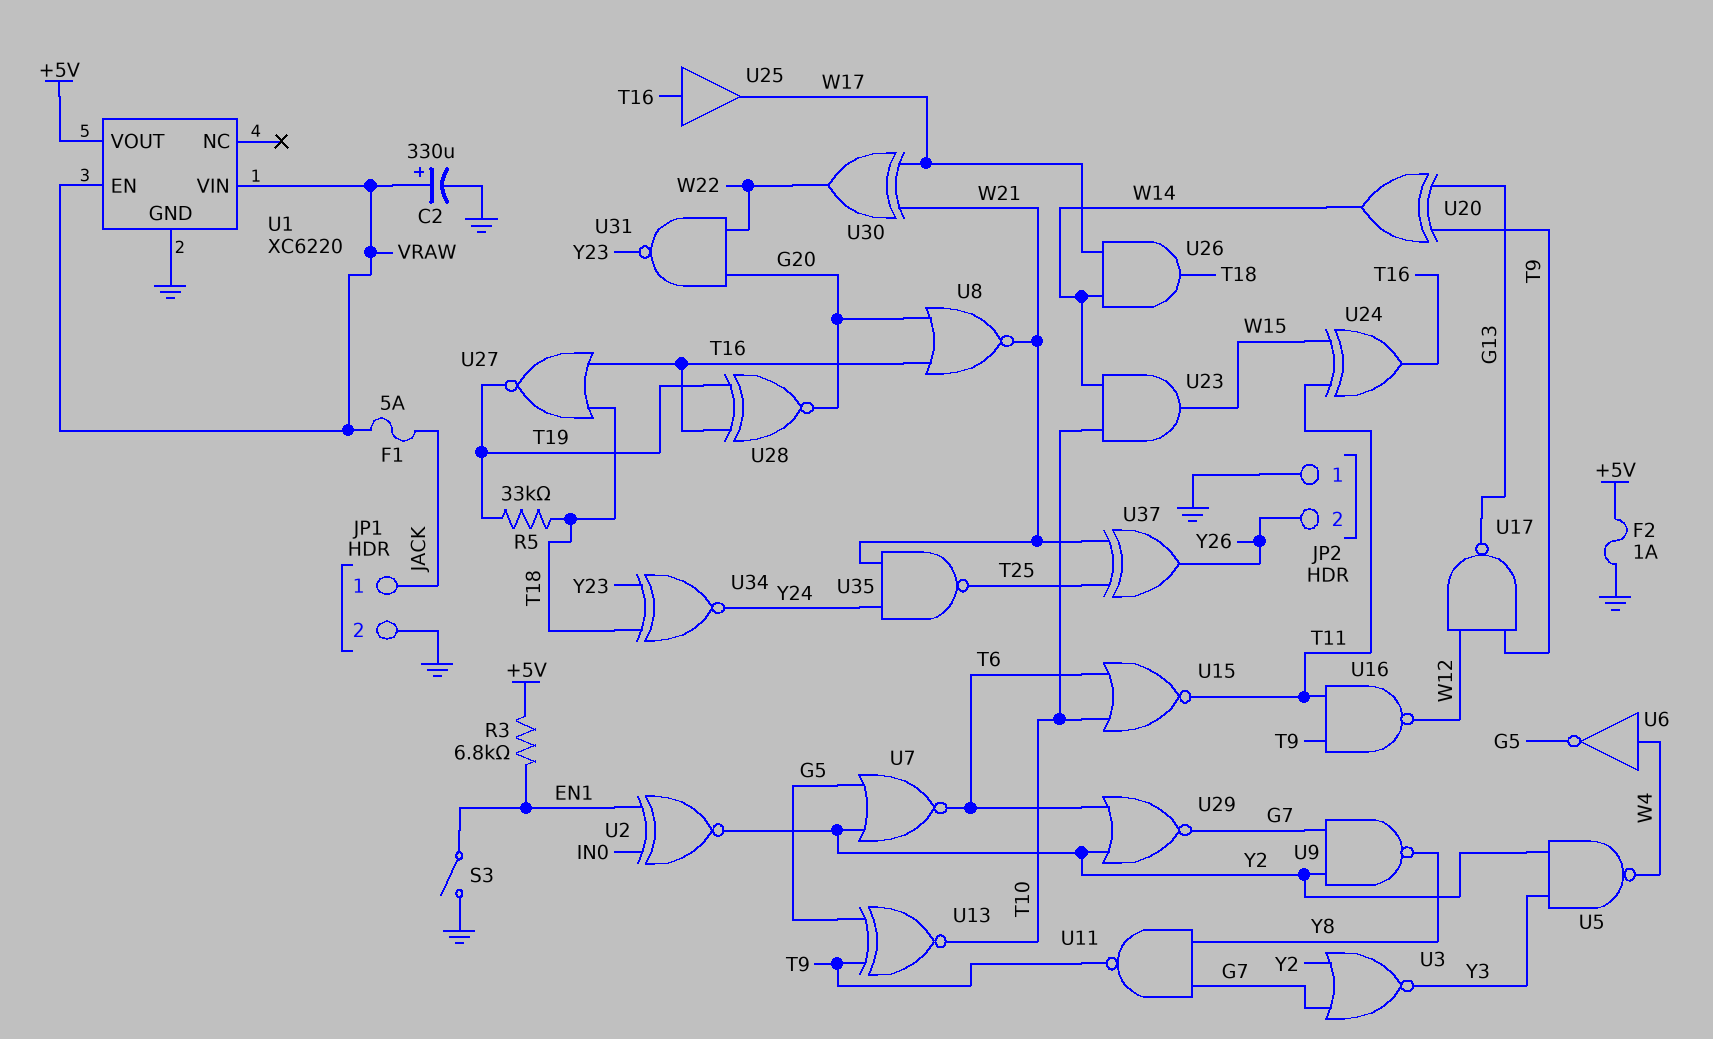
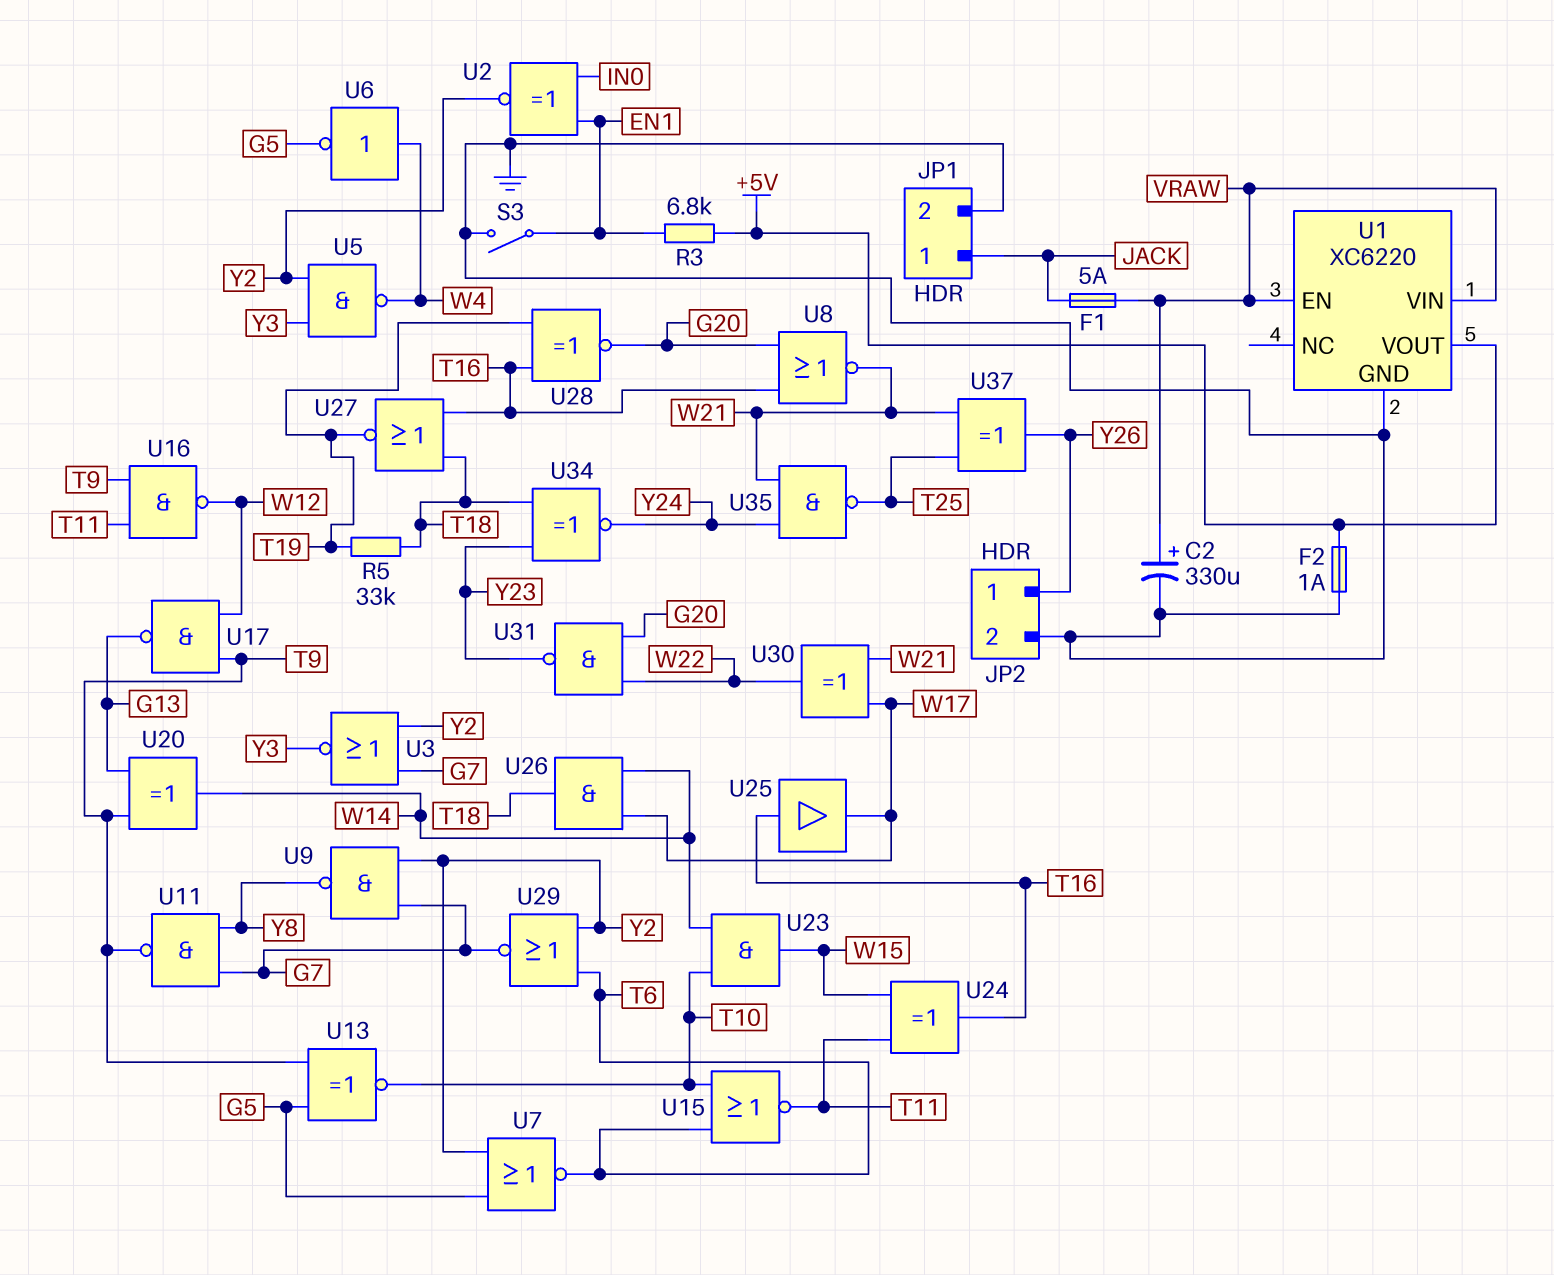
JP2 pin 1: GND -> Y26
JP2 pin 2: Y26 -> GND

